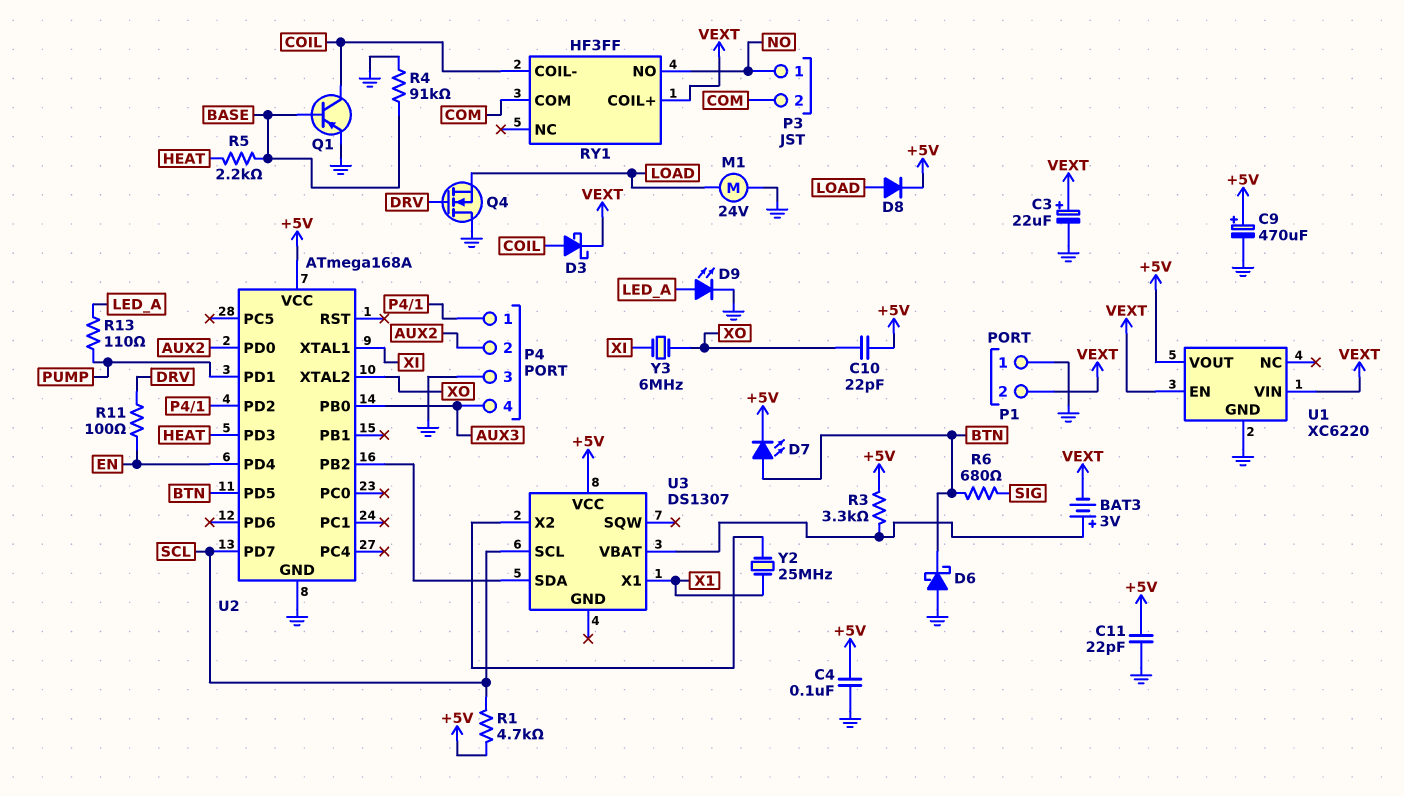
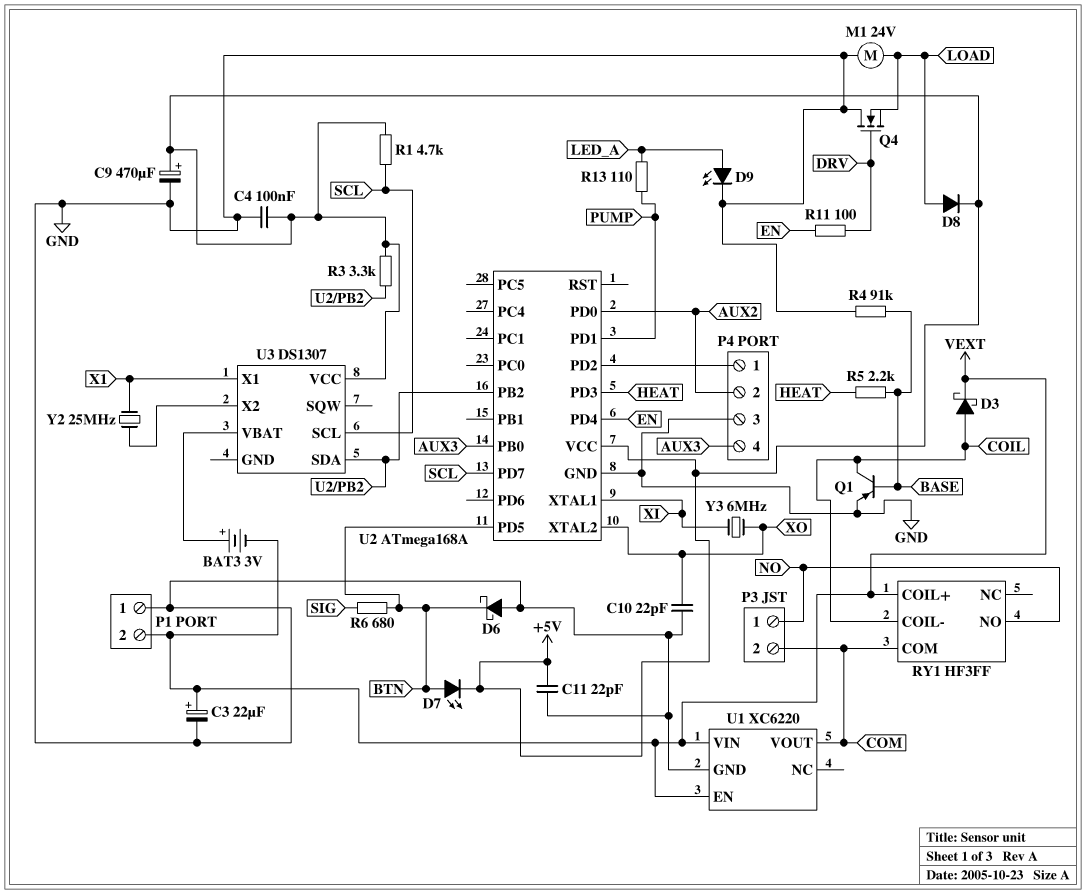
C10: 22pF (+5V, XO) -> 22pF (GND, XO)
R3: 3.3k (+5V, U3/VBAT) -> 3.3k (+5V, U2/PB2)
U1 pin VOUT: +5V -> COM

